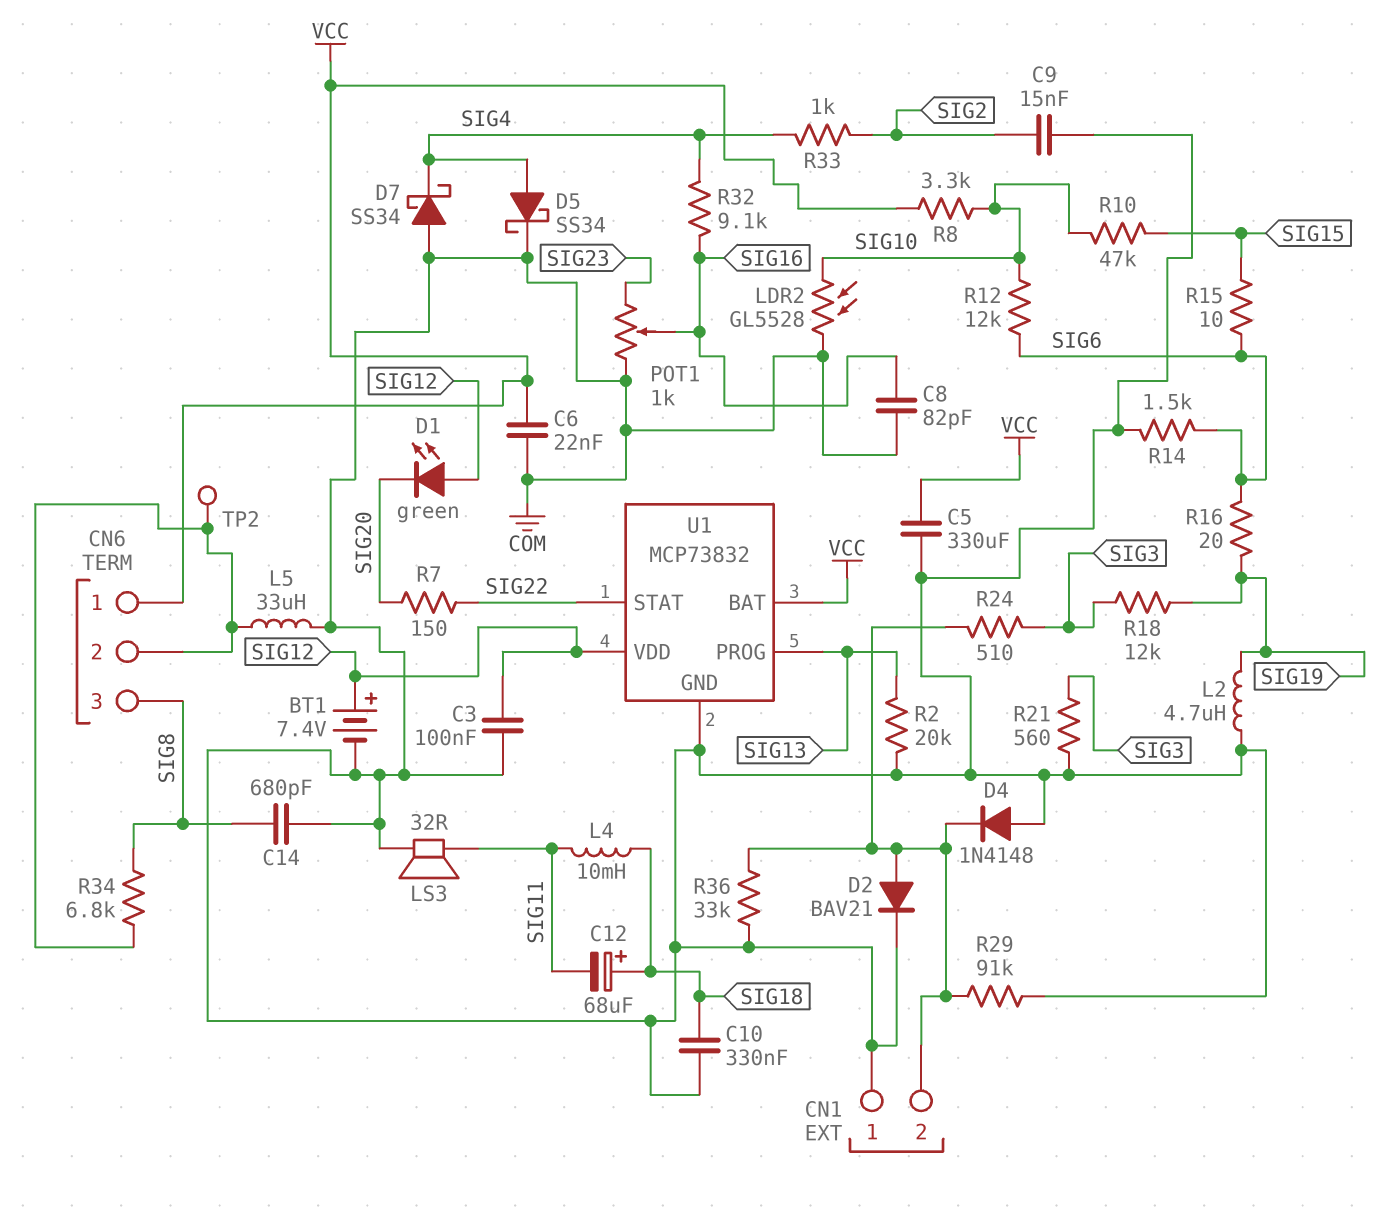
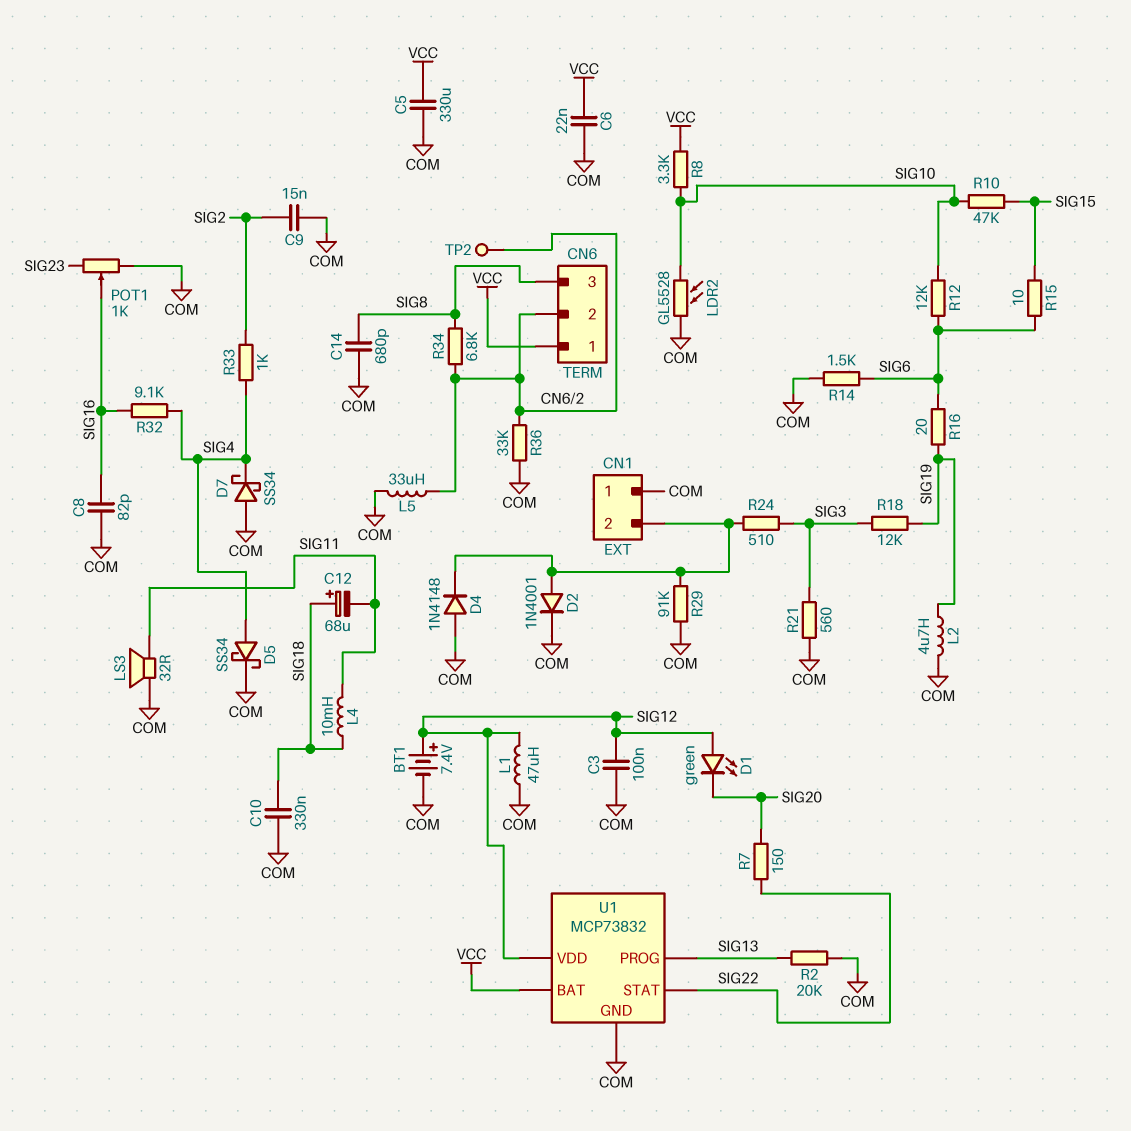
D2: diode BAV21 (A CN1/2, K COM) -> diode 1N4001 (A CN1/2, K COM)
L1: none -> 47uH (COM, SIG12)
R36: 33k (CN1/2, COM) -> 33k (CN6/2, COM)

